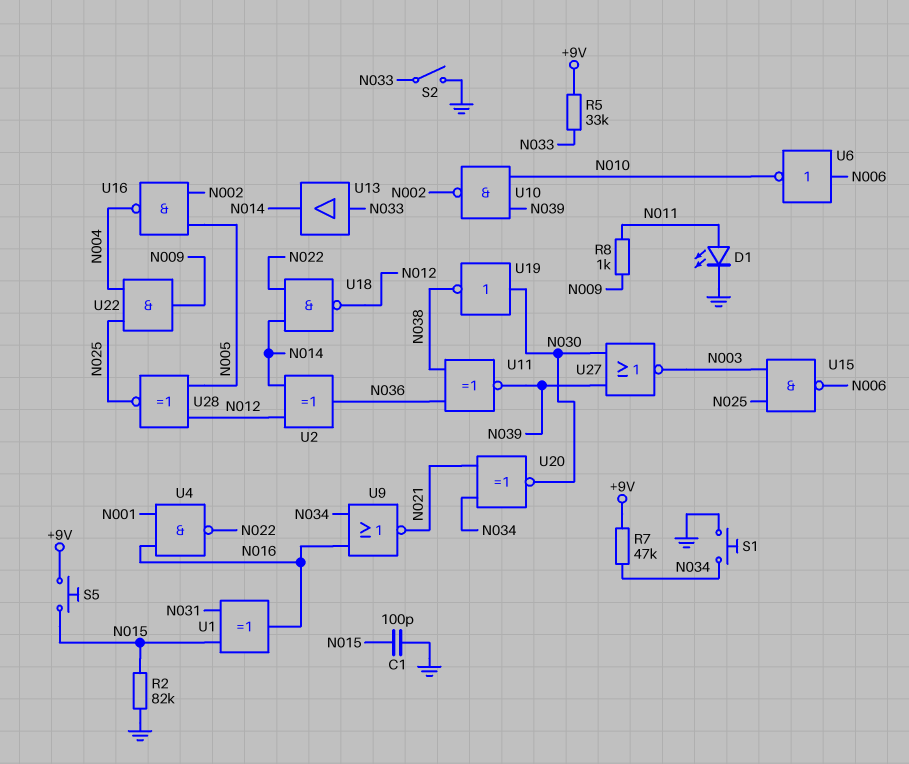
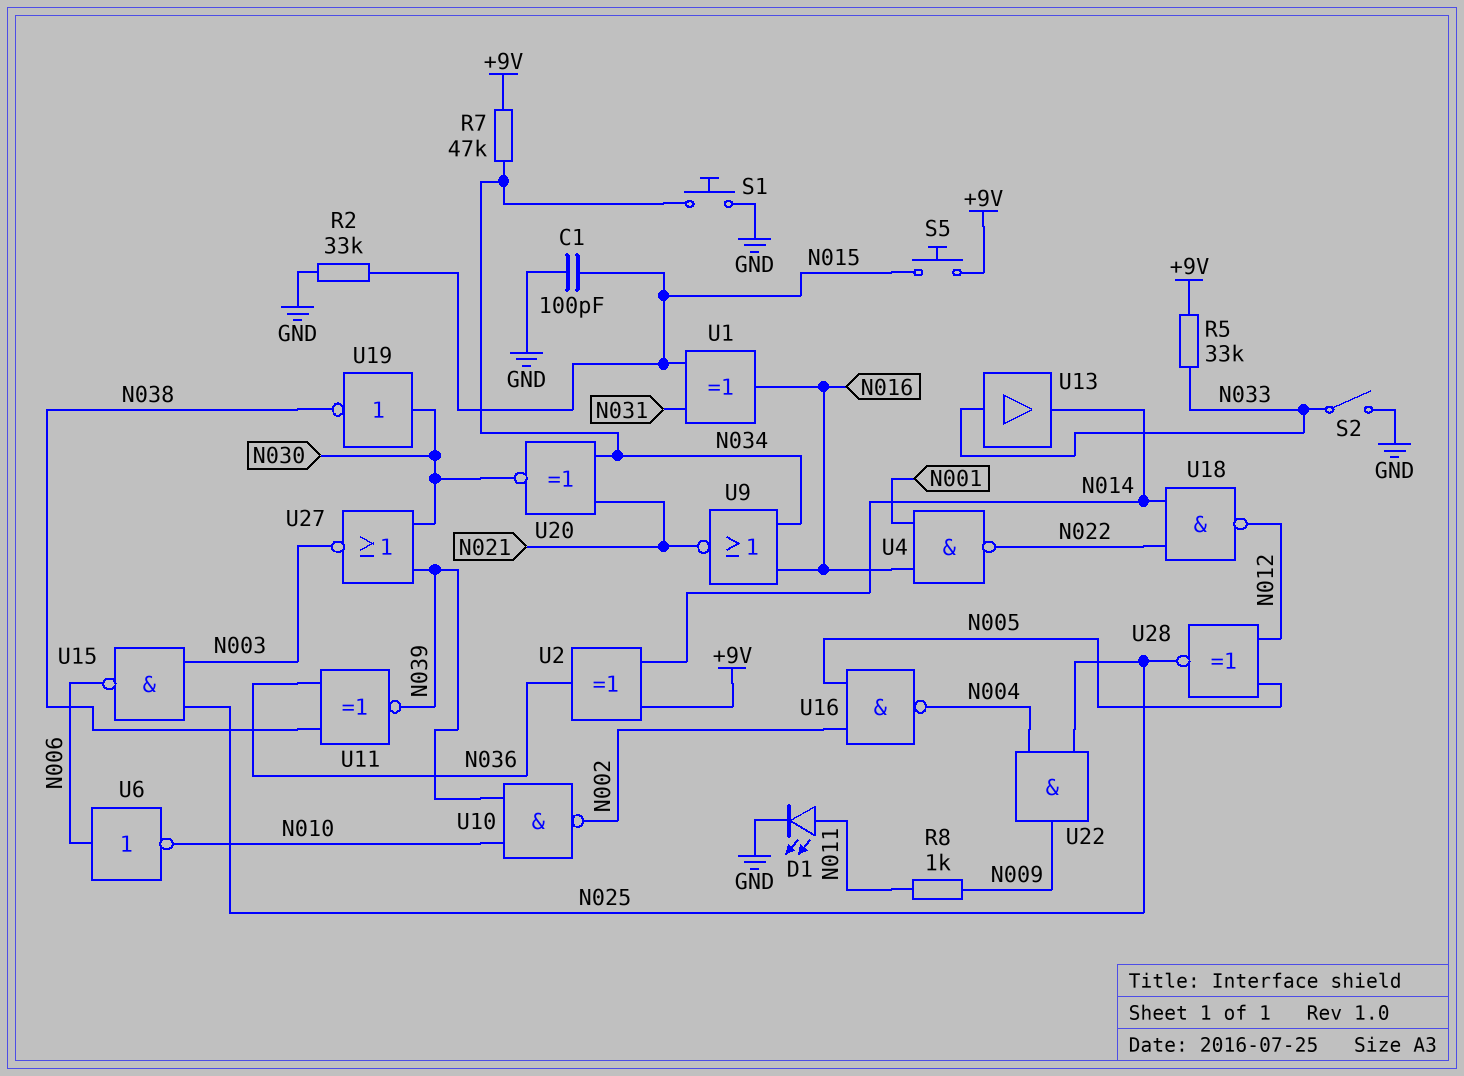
R2: 82k (GND, N015) -> 33k (GND, N015)
U2: XOR (in N012, in N014, out N036) -> XOR (in +9V, in N014, out N036)

